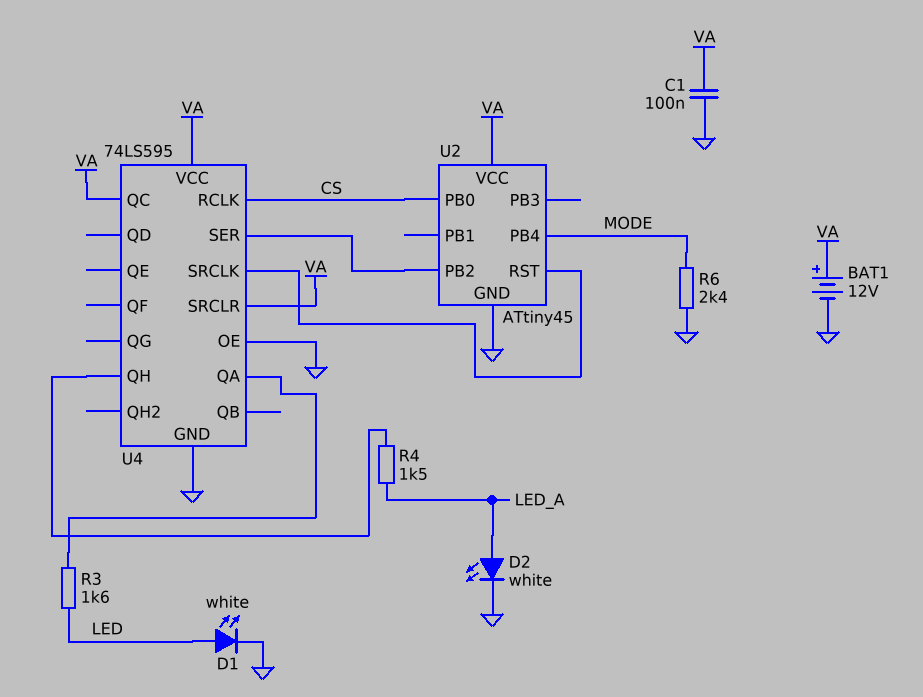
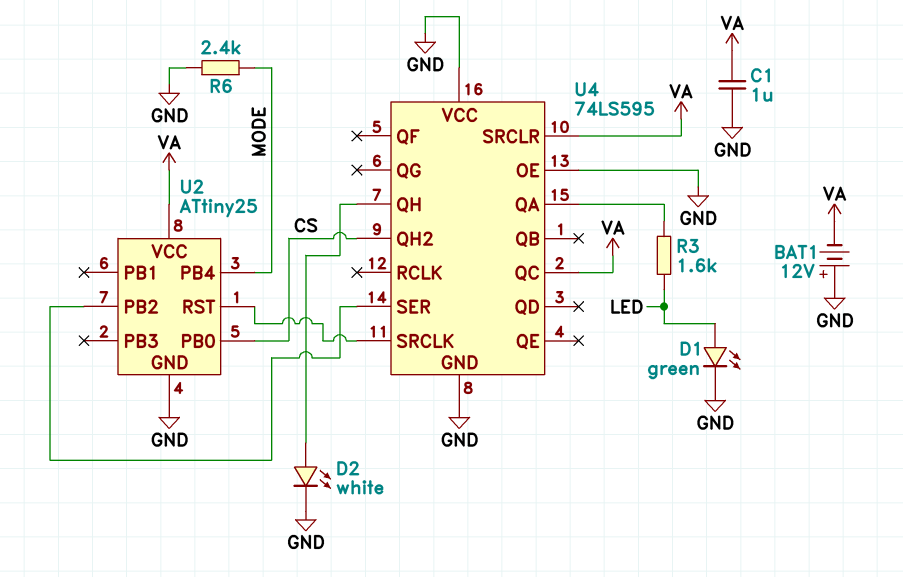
BAT1: 12V (plus VA, minus GND) -> 12V (plus GND, minus VA)
C1: 100nF (GND, VA) -> 1uF (GND, VA)
D1: LED white (A LED, K GND) -> LED green (A LED, K GND)
D2: LED white (A LED_A, K GND) -> LED white (A U4/QH, K GND)
R4: 1.5k (LED_A, U4/QH) -> none
U2: ATtiny45 -> ATtiny25
U4 pin QH2: none -> CS
U4 pin RCLK: CS -> none
U4 pin VCC: VA -> GND

